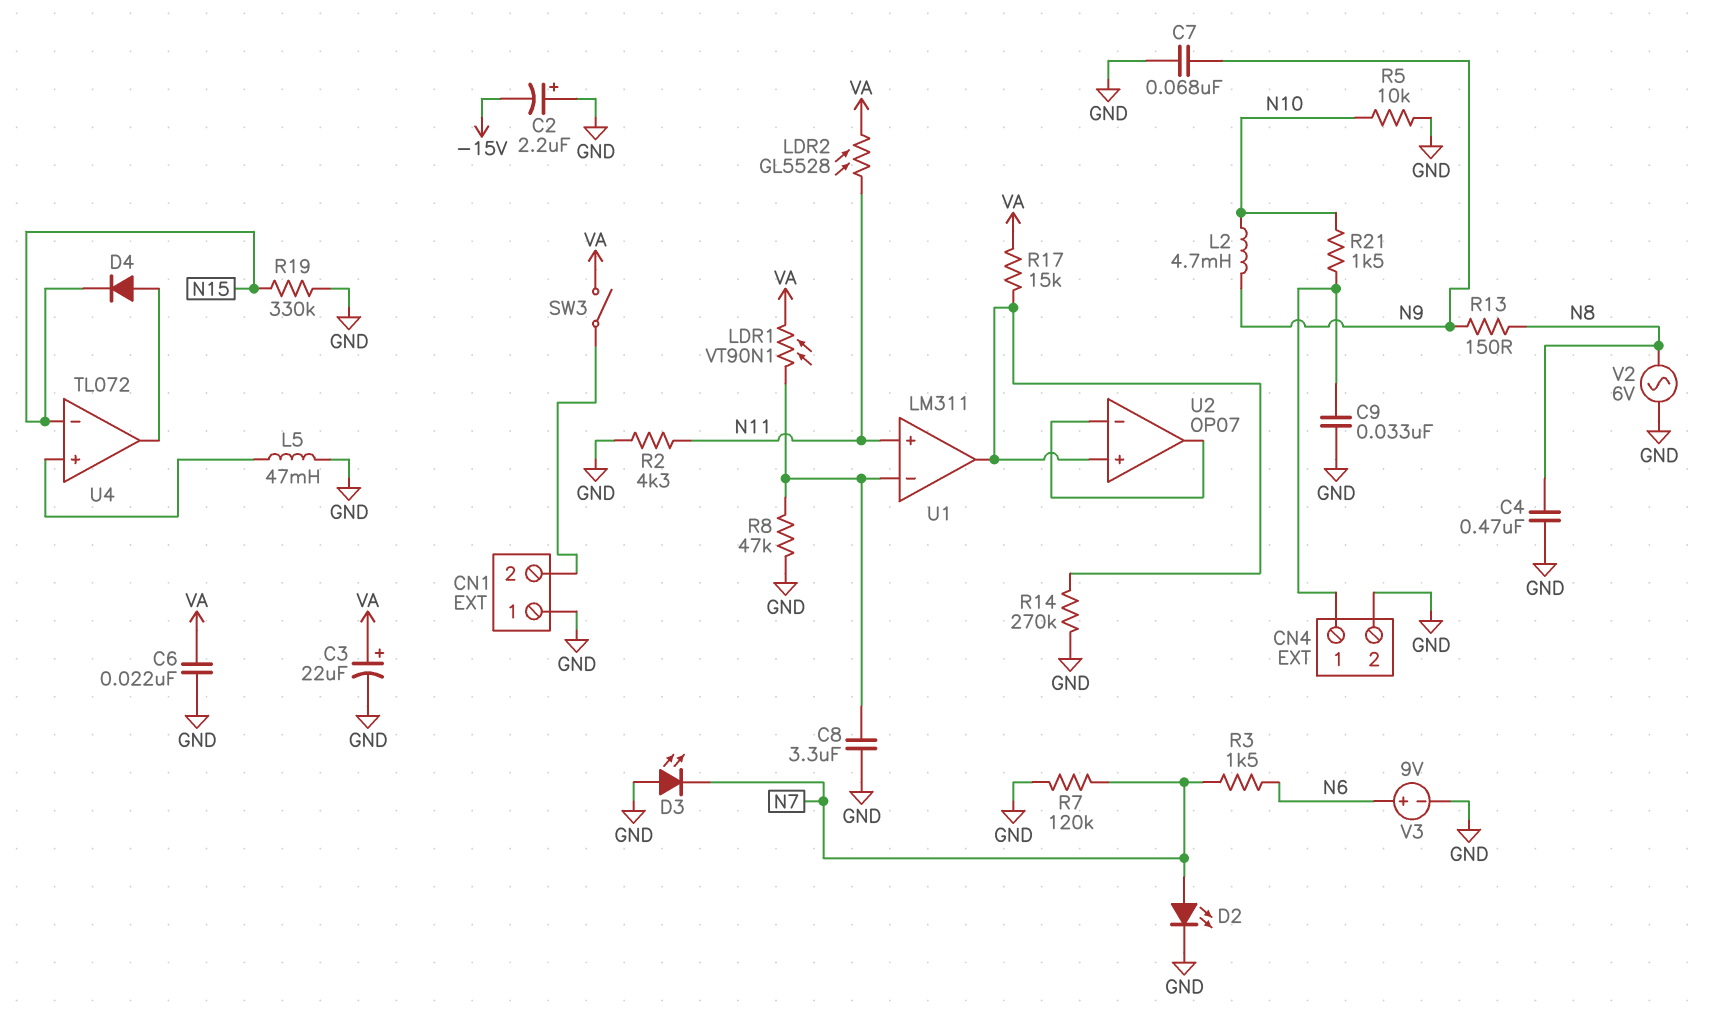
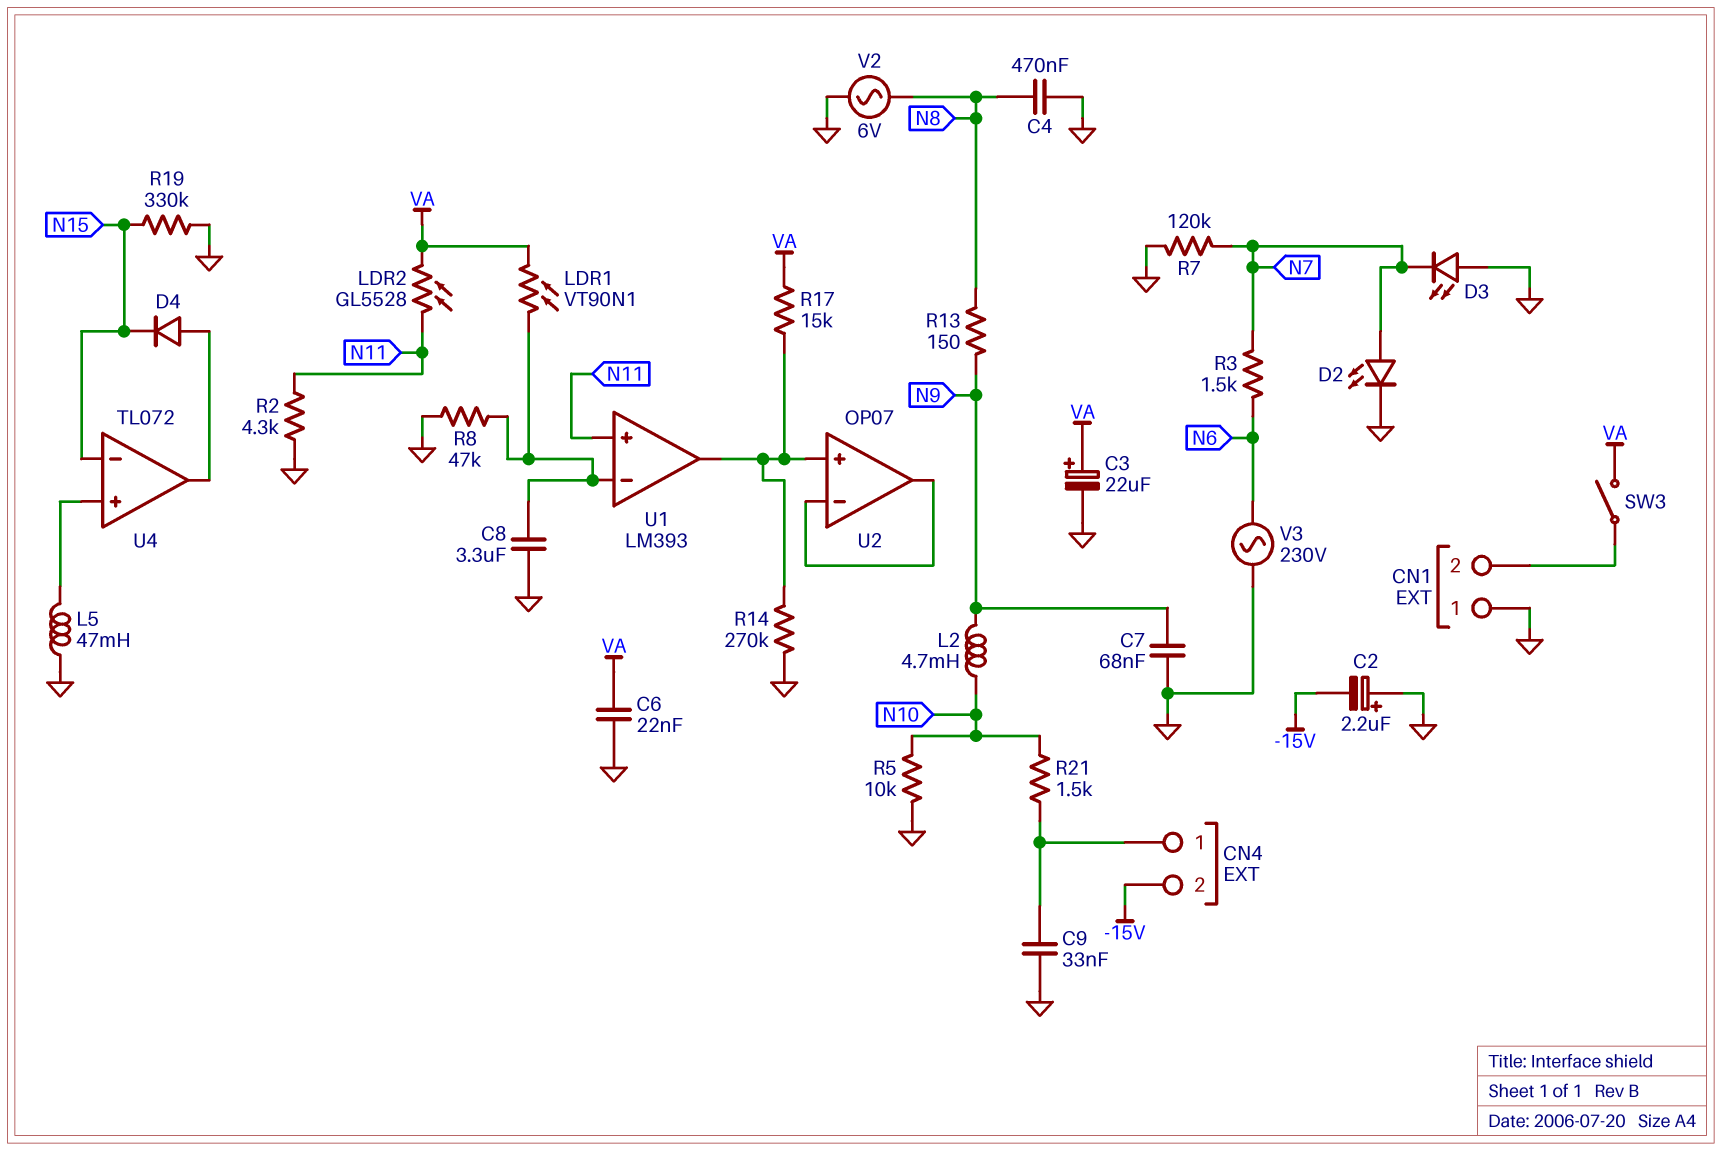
CN4 pin 2: GND -> -15V
U1: LM311 -> LM393
V3: 9V (plus N6, minus GND) -> AC 230V (GND, N6)

